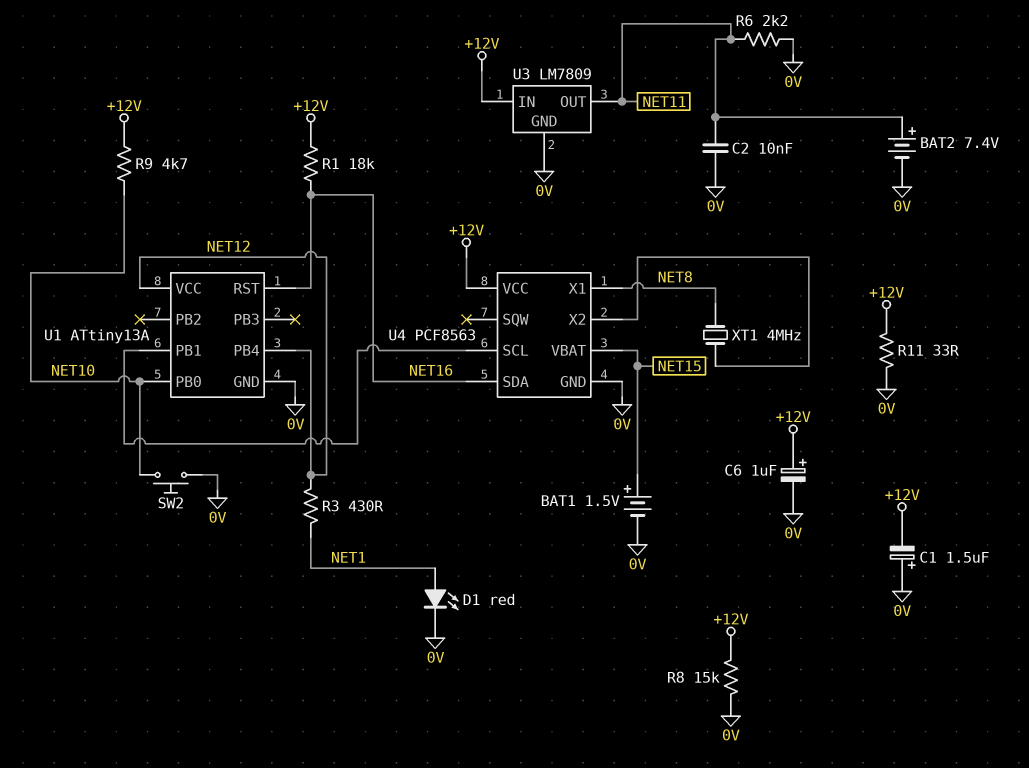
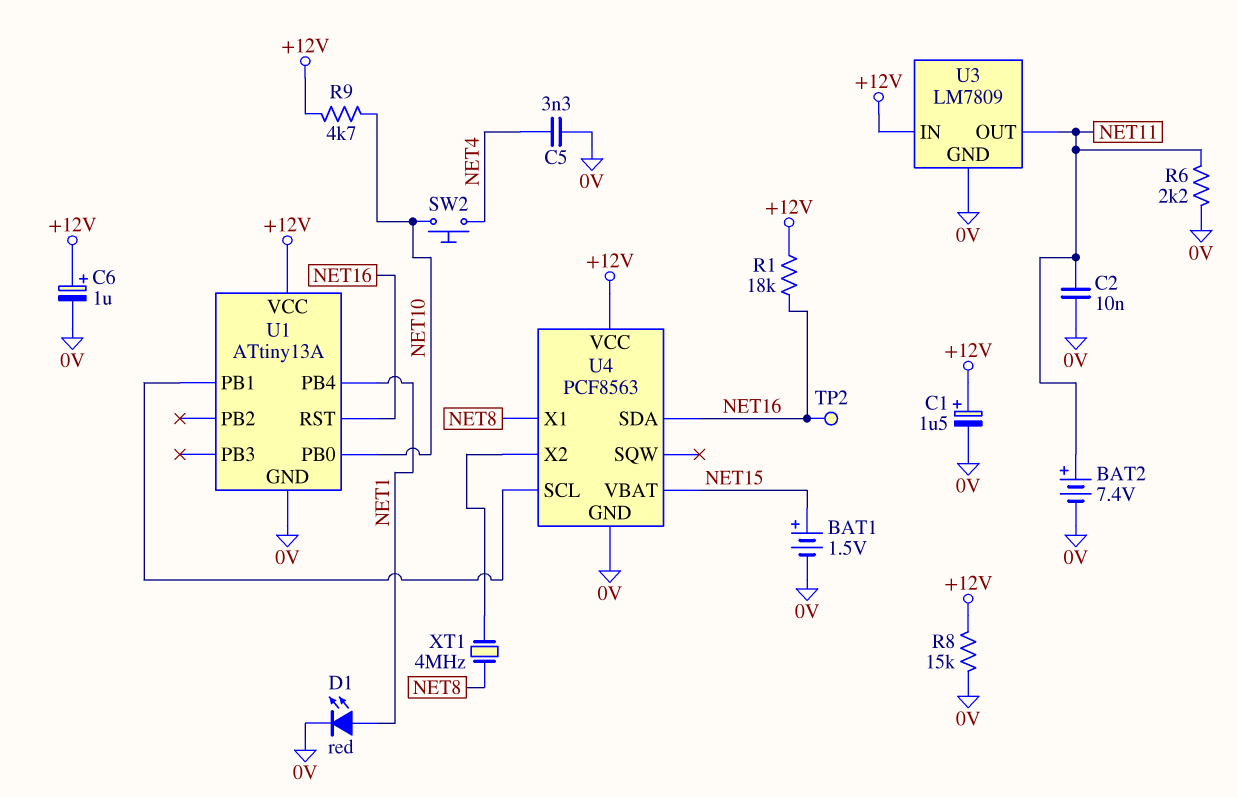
C1: 1.5uF (plus 0V, minus +12V) -> 1.5uF (plus +12V, minus 0V)
C5: none -> 3.3nF (0V, NET4)
R3: 430 (NET1, NET12) -> none
R11: 33 (+12V, 0V) -> none
SW2: button (0V, NET10) -> button (NET4, NET10)
TP2: none -> test point (NET16)
U1 pin PB4: NET12 -> NET1
U1 pin VCC: NET12 -> +12V

